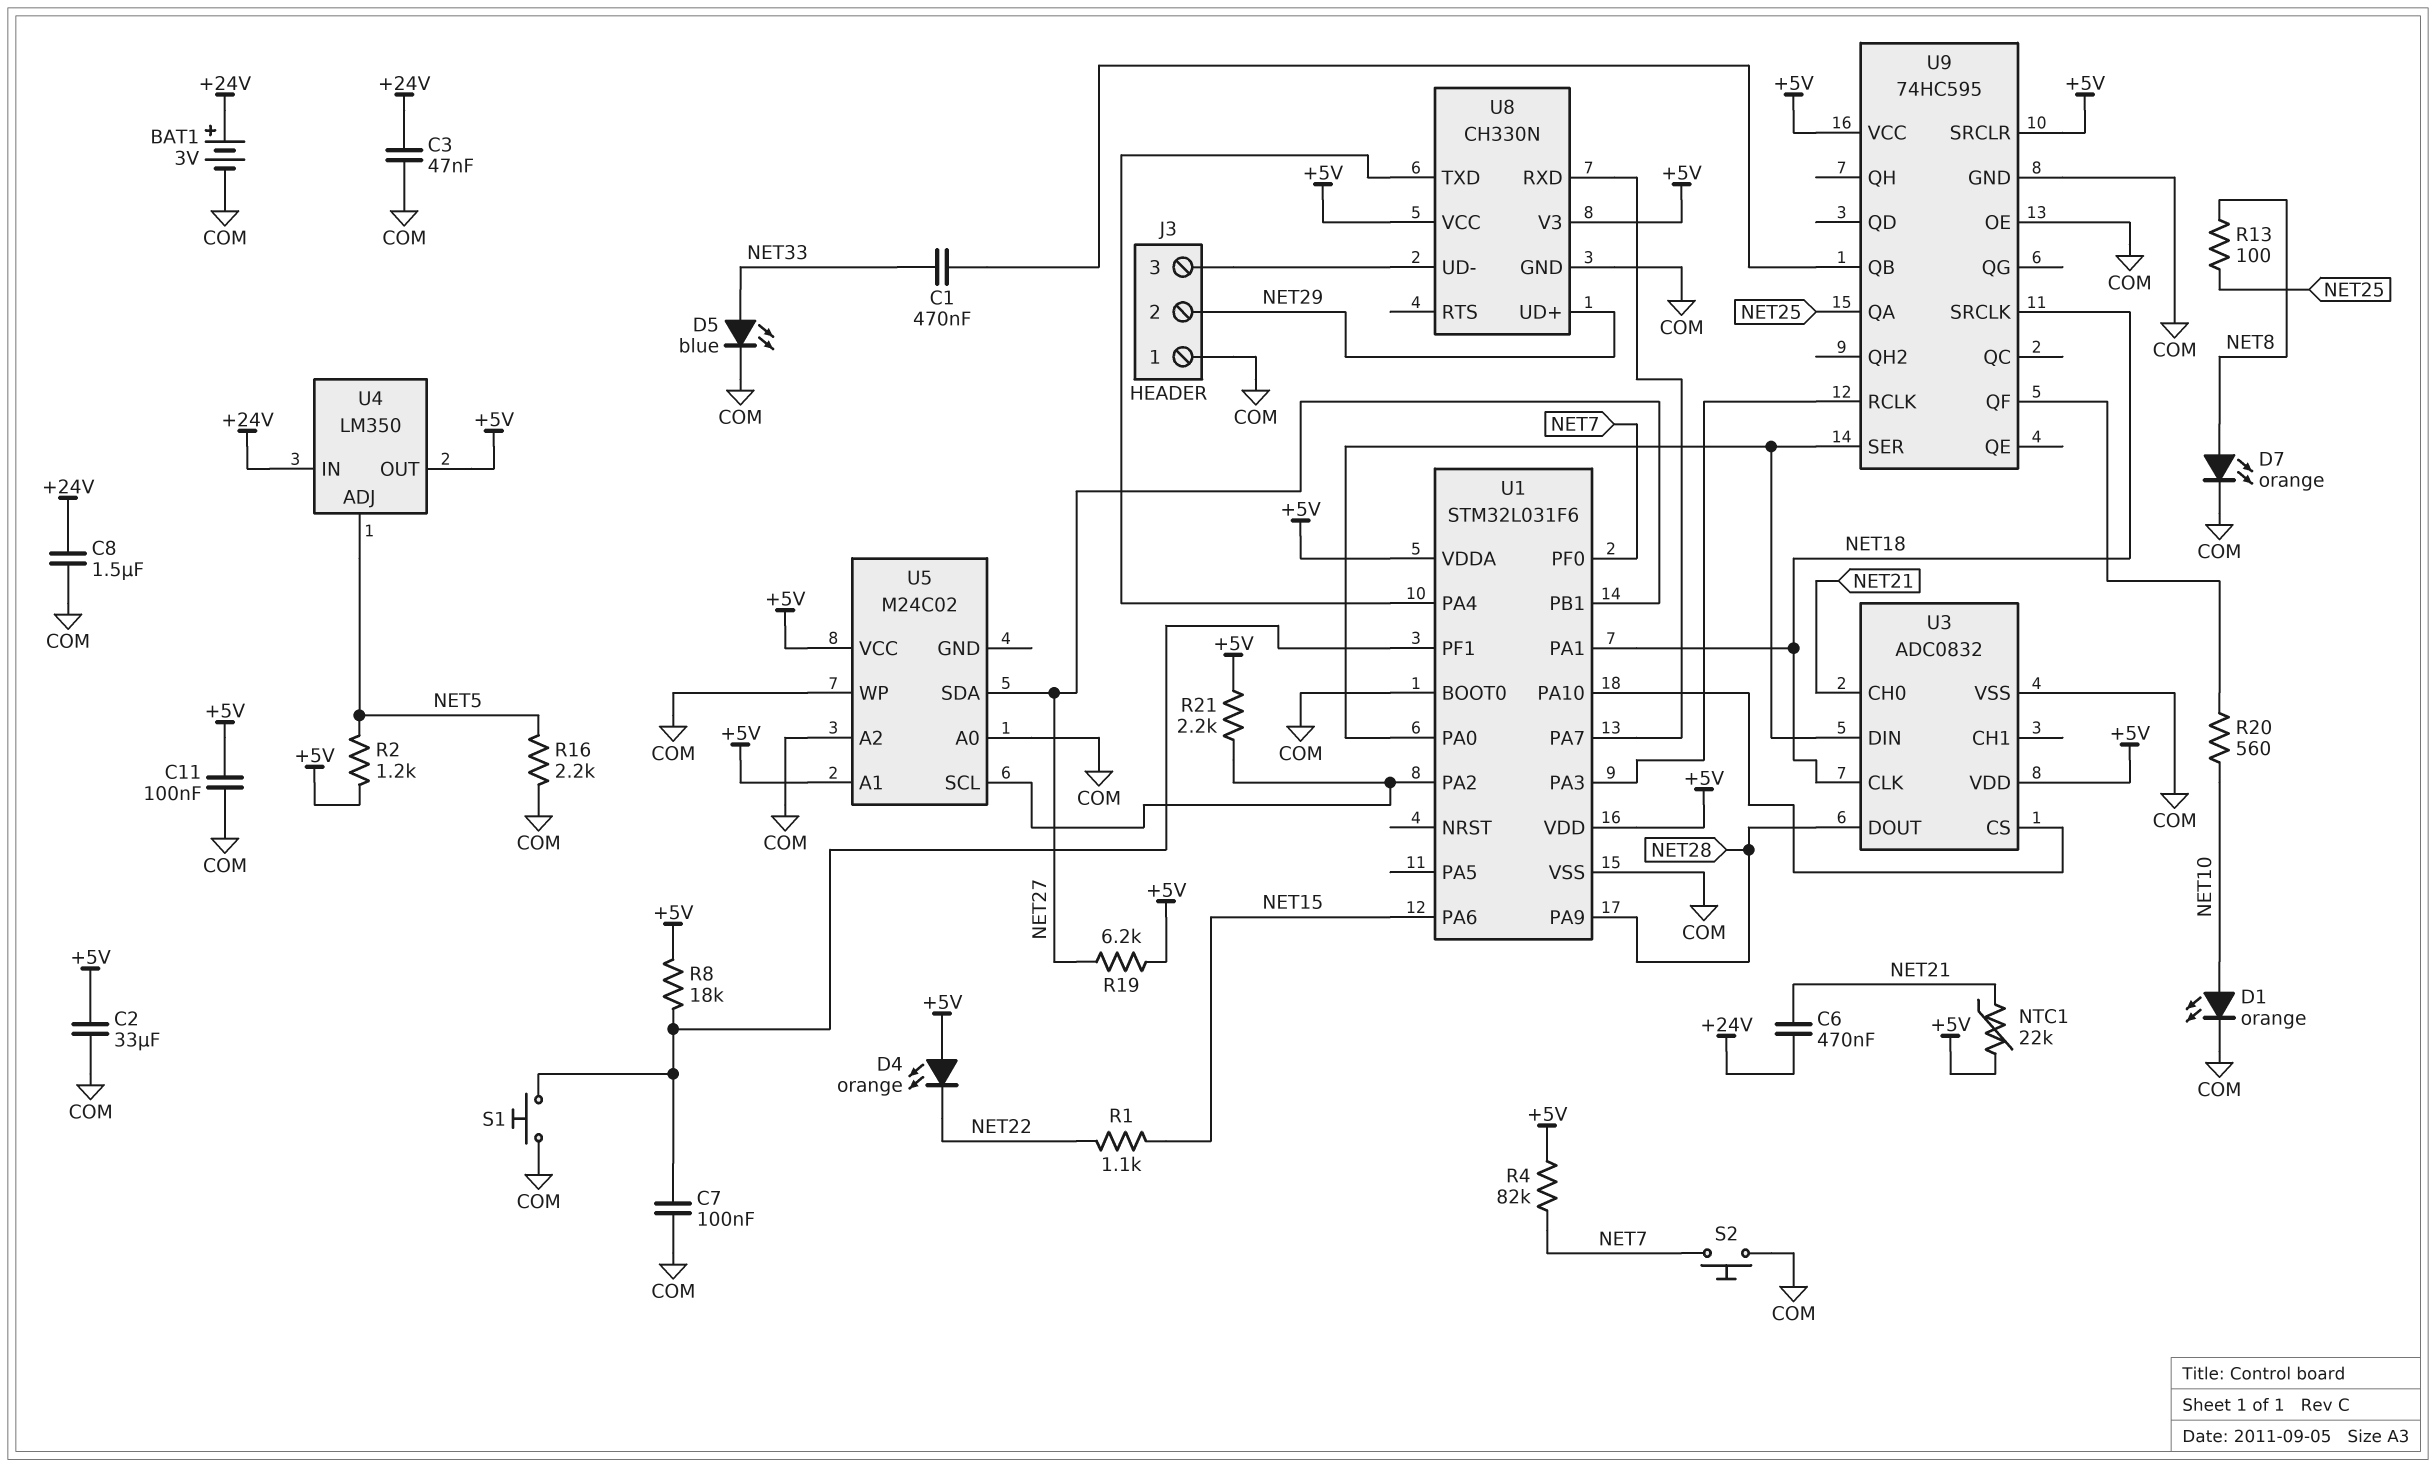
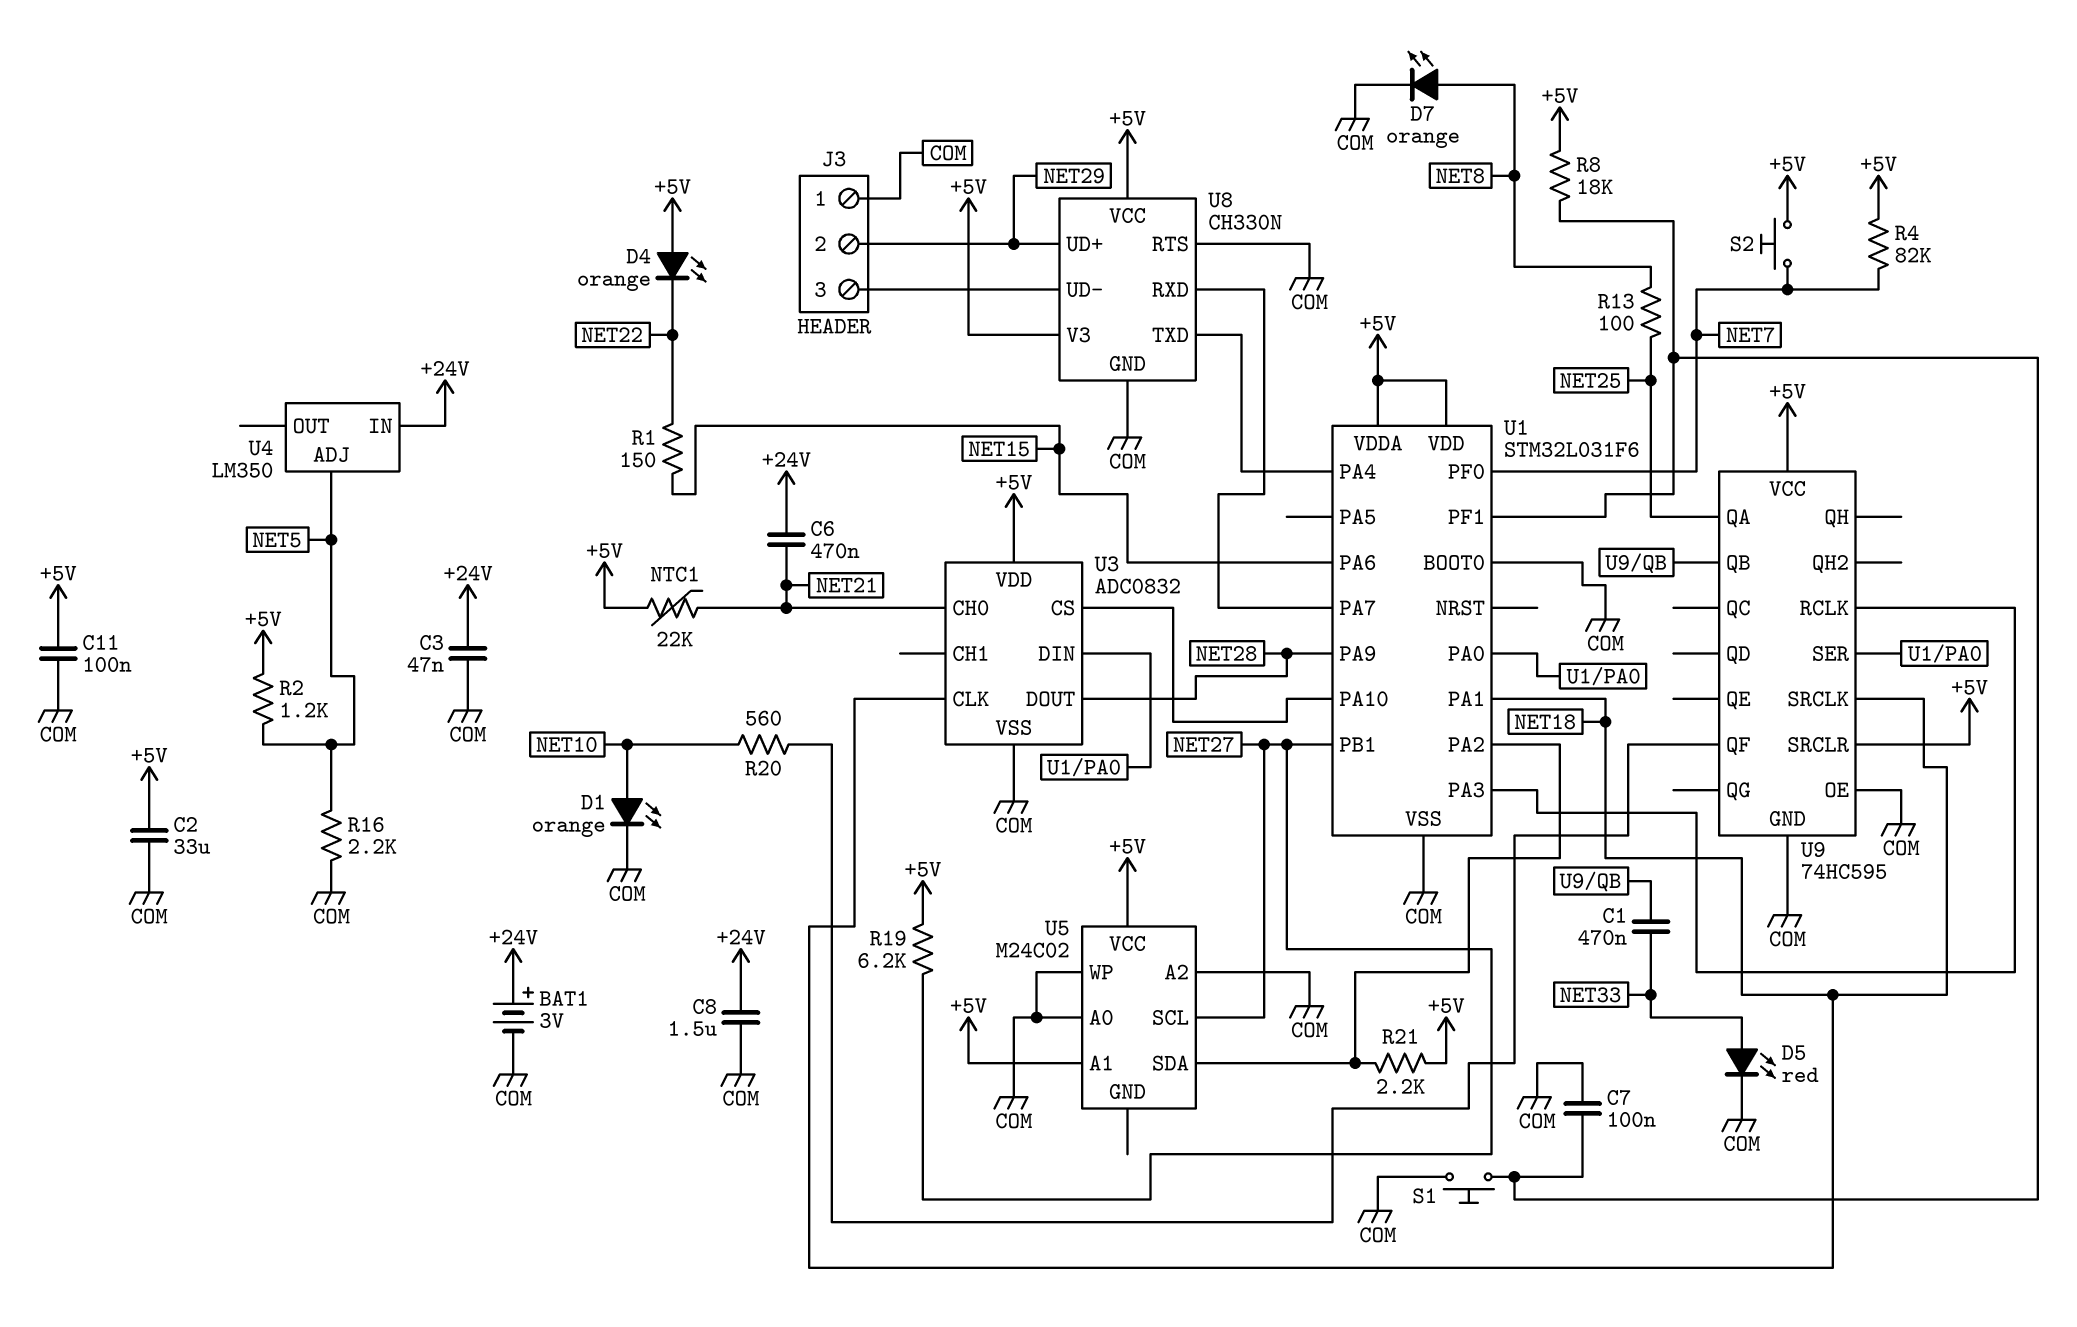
D5: LED blue (A NET33, K COM) -> LED red (A NET33, K COM)
R1: 1.1k (NET15, NET22) -> 150 (NET15, NET22)
S2: button (COM, NET7) -> button (+5V, NET7)
U4 pin OUT: +5V -> none
U5 pin SCL: U1/PA2 -> NET27
U5 pin SDA: NET27 -> U1/PA2
U8 pin RTS: none -> COM

